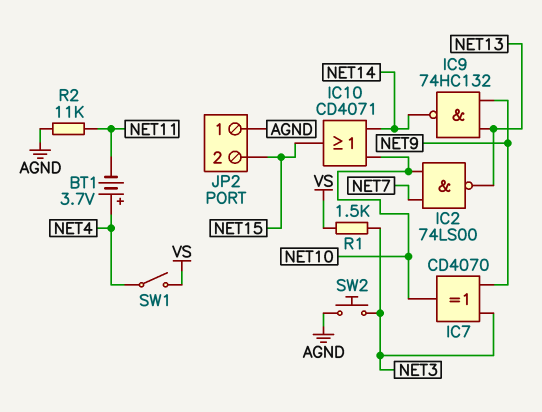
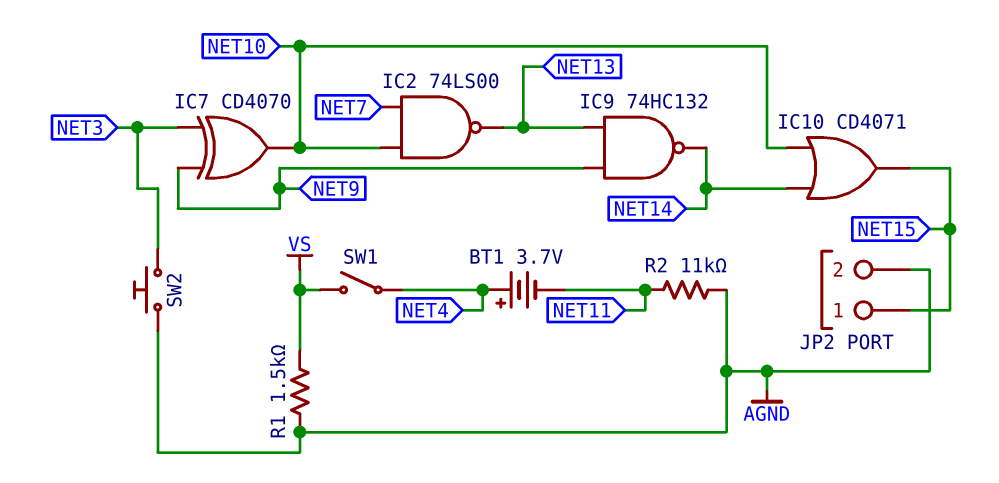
JP2 pin 1: AGND -> NET15
JP2 pin 2: NET15 -> AGND
R1: 1.5k (NET3, VS) -> 1.5k (AGND, VS)

